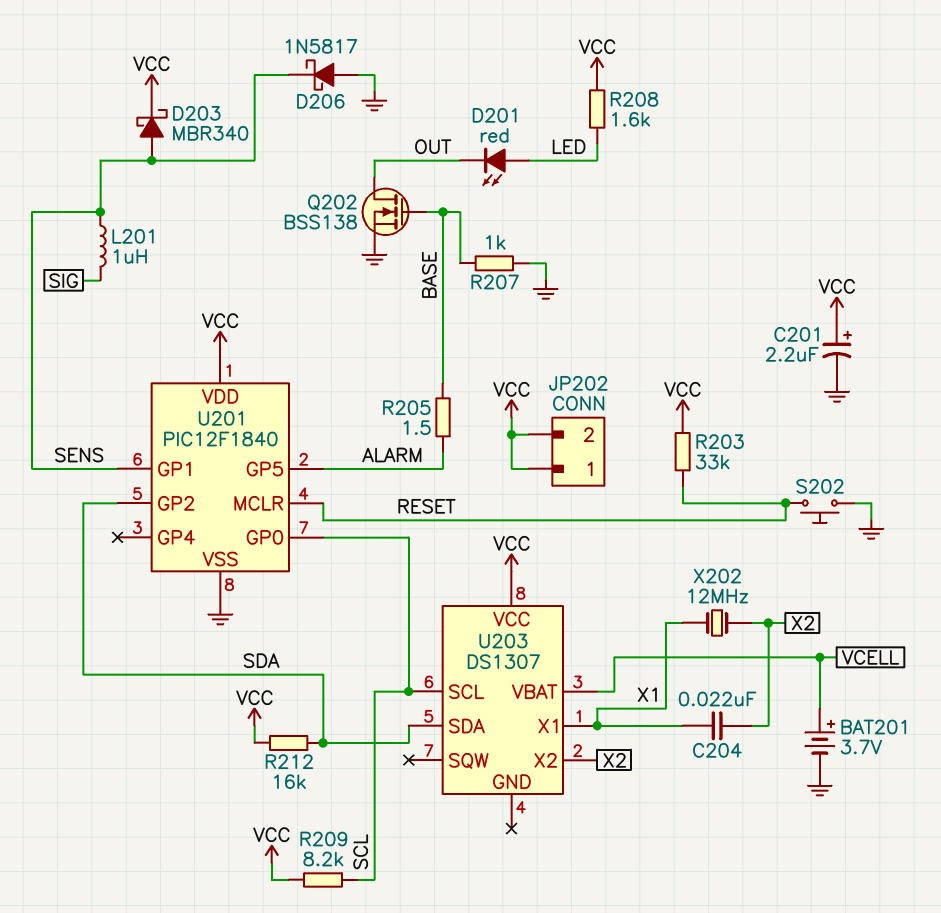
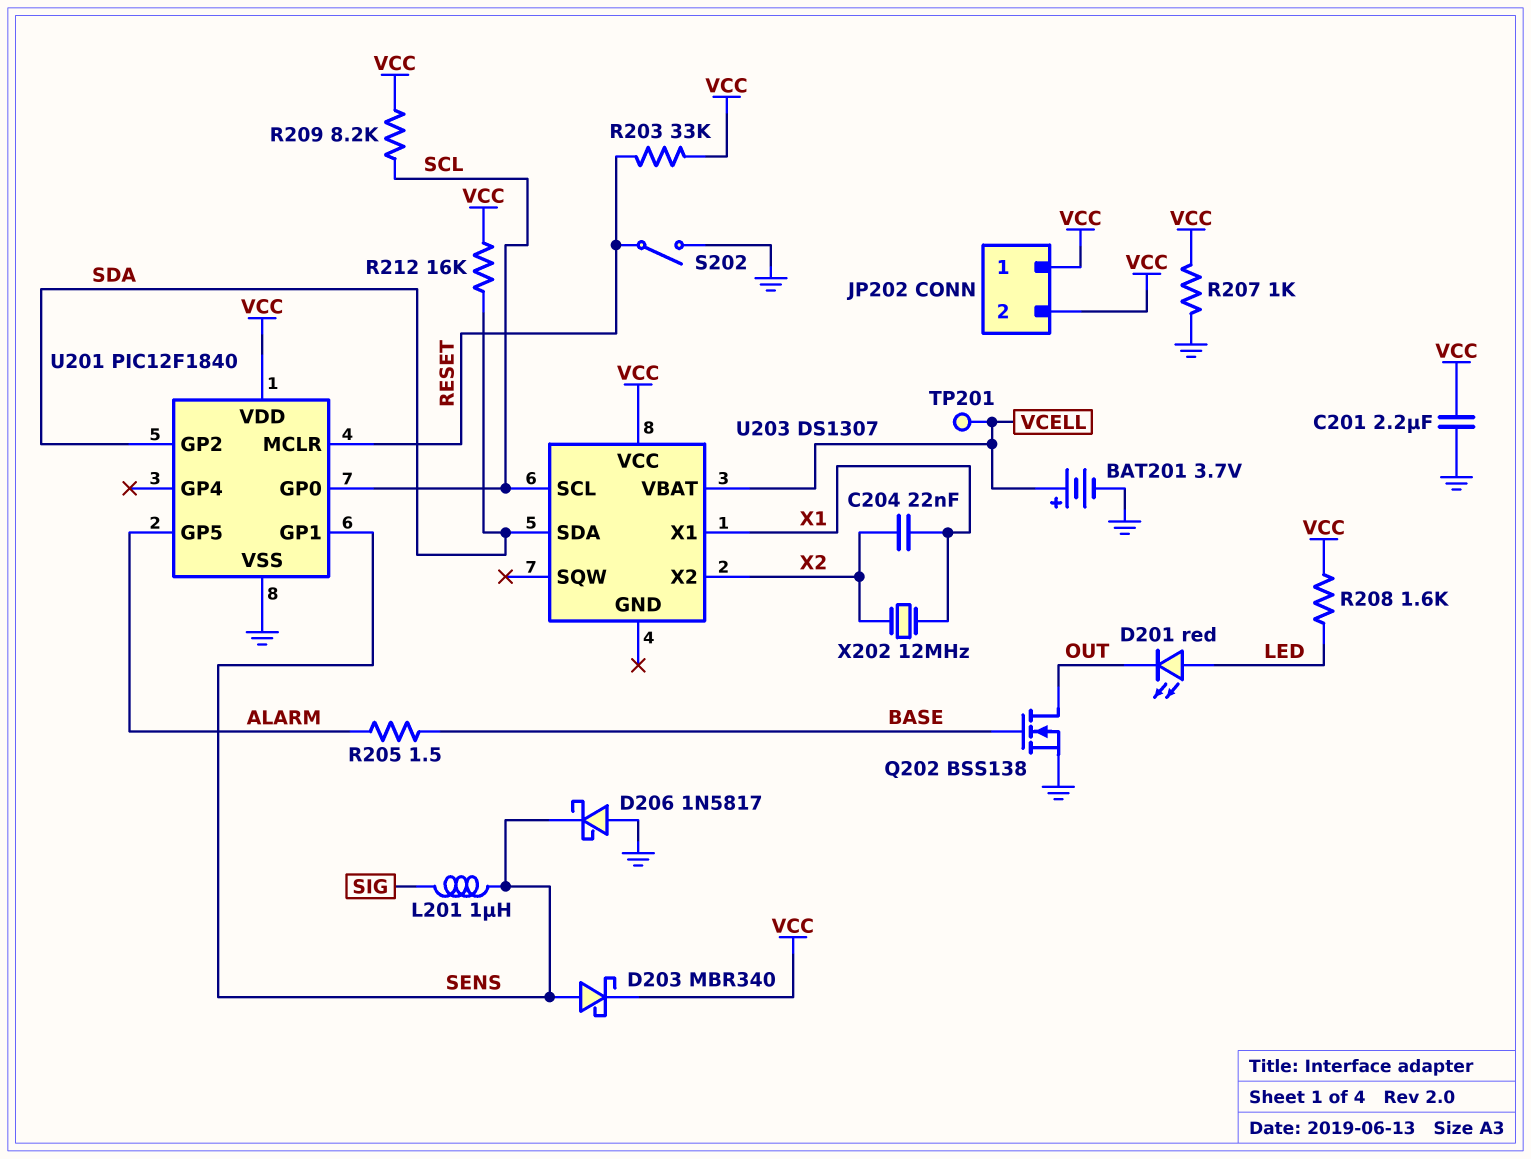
C201: 2.2uF (plus VCC, minus GND) -> 2.2uF (GND, VCC)
R207: 1k (BASE, GND) -> 1k (GND, VCC)
S202: button (GND, RESET) -> switch (GND, RESET)
TP201: none -> test point (VCELL)

